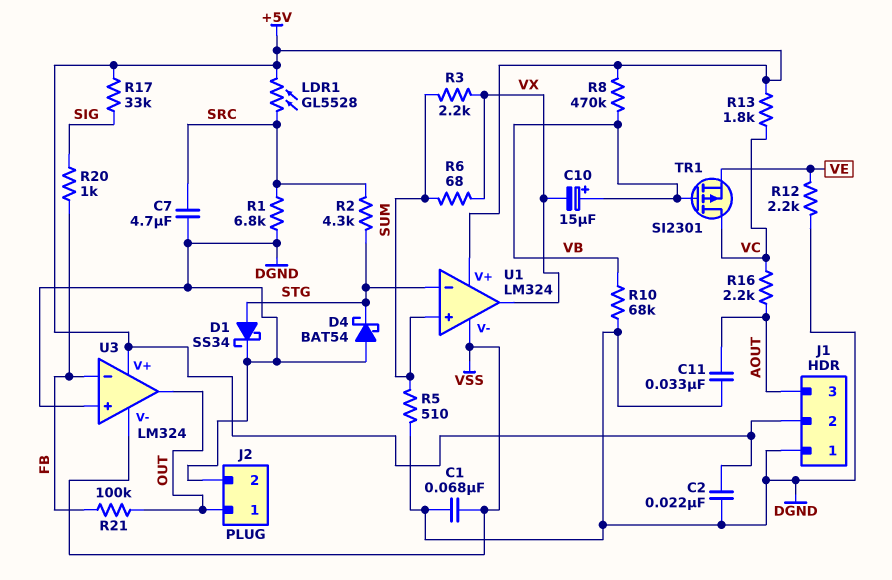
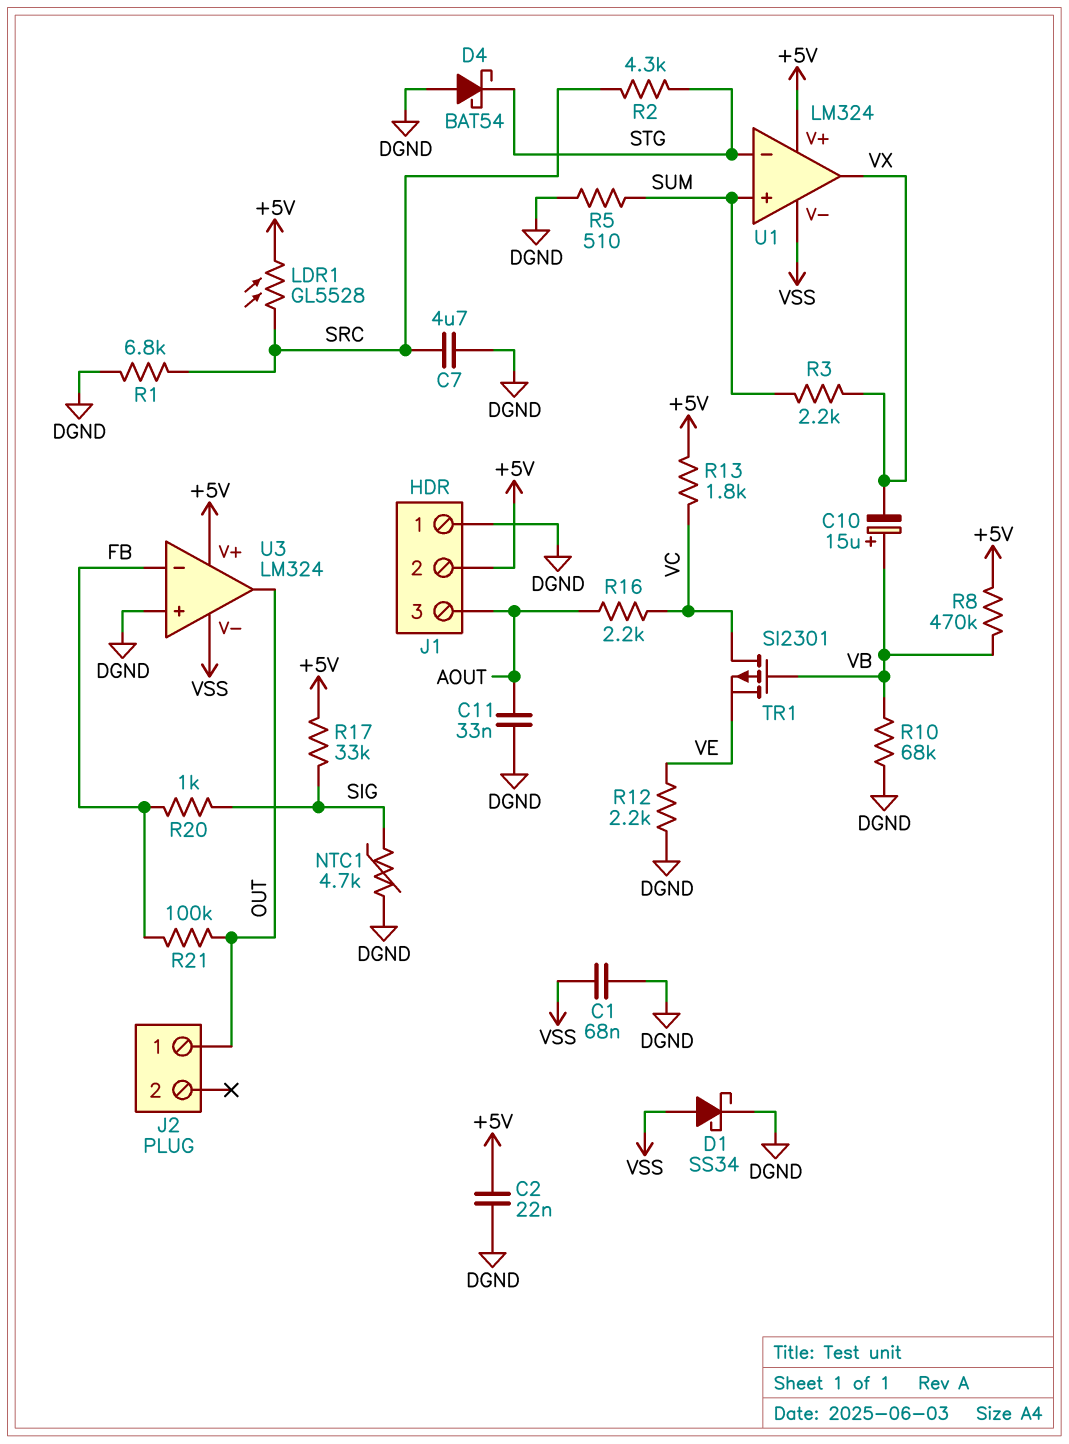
D1: schottky SS34 (A STG, K DGND) -> schottky SS34 (A VSS, K DGND)
J2 pin 2: DGND -> none
NTC1: none -> 4.7k (DGND, SIG)
R6: 68 (SUM, VX) -> none

